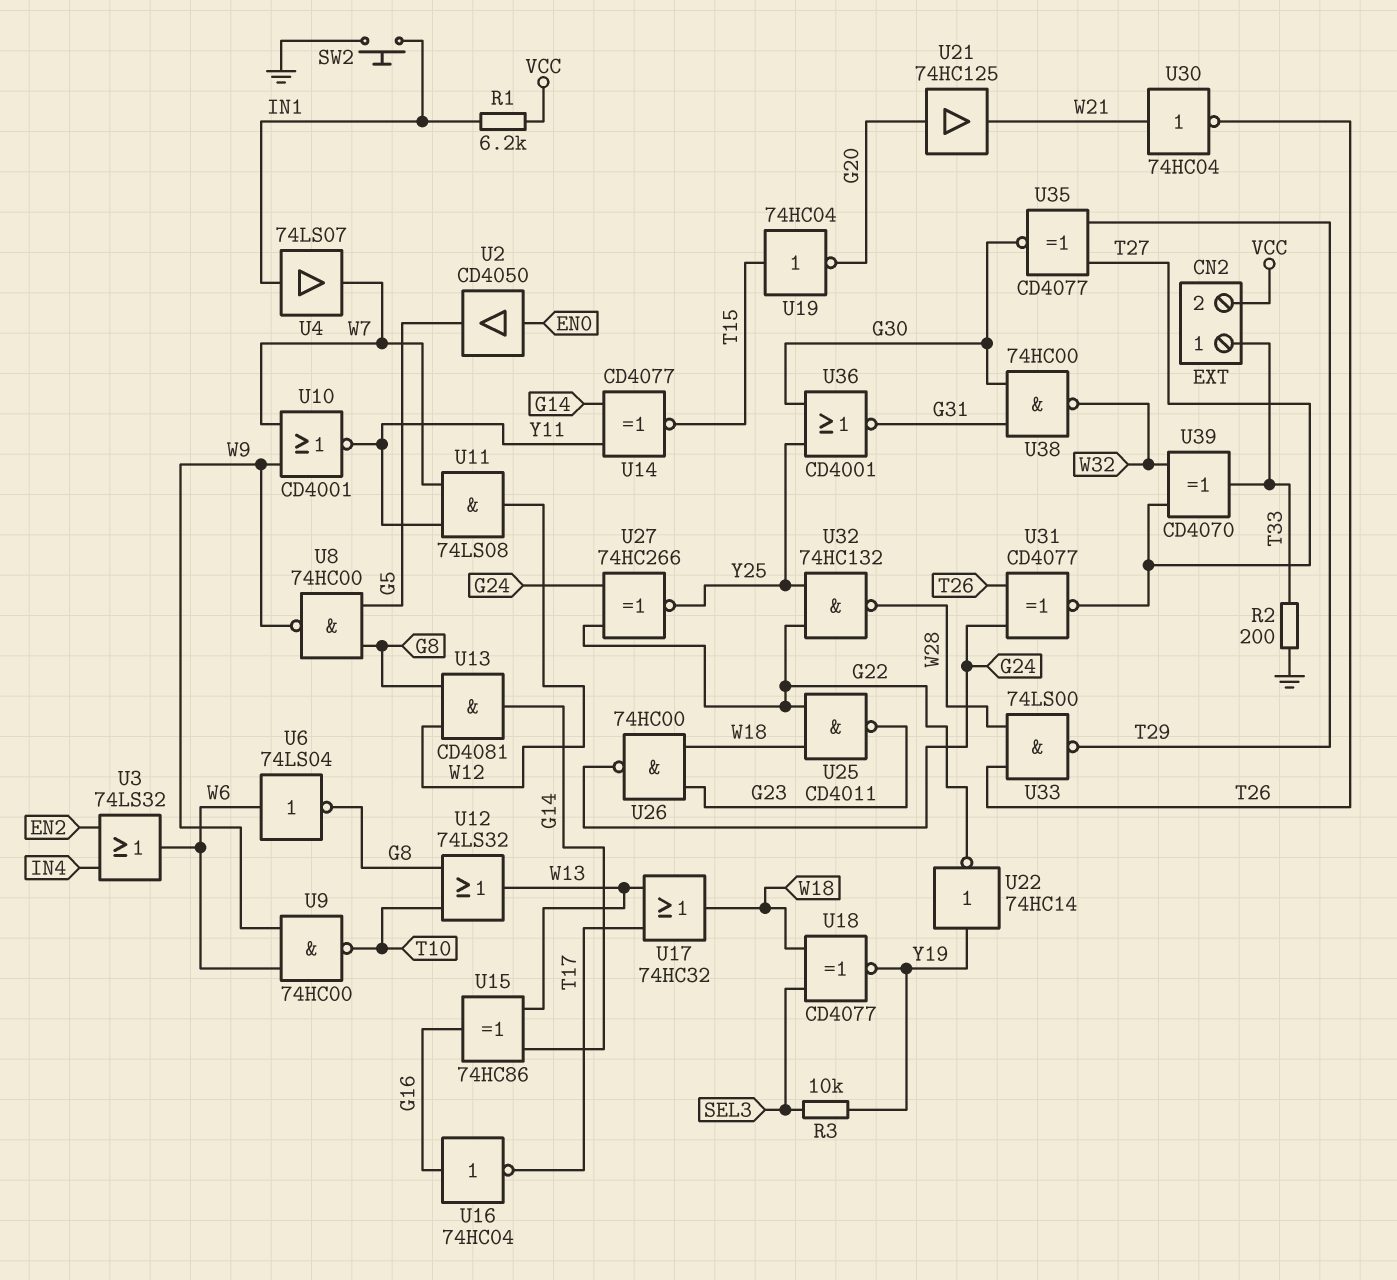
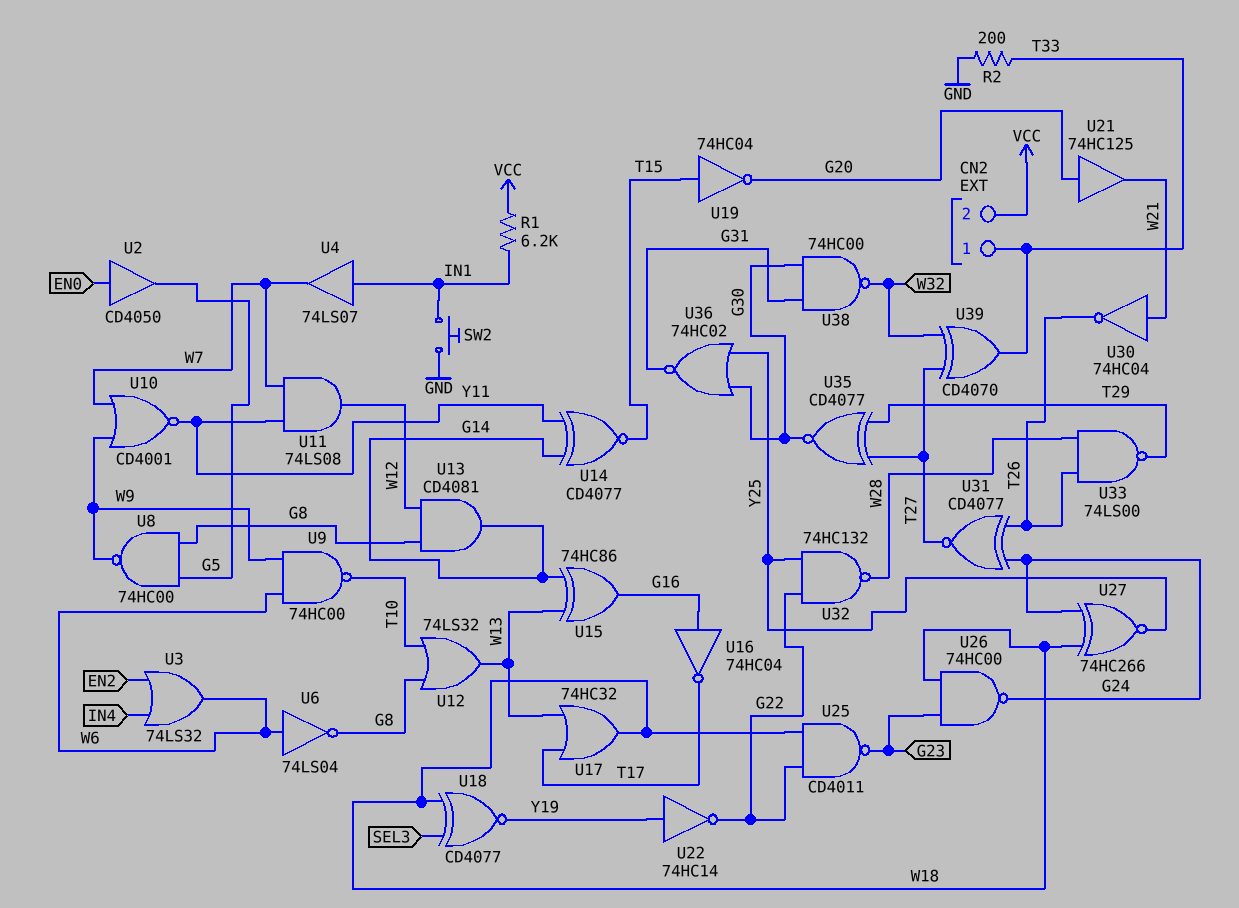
R3: 10k (SEL3, Y19) -> none
U27: XNOR 74HC266 (in G22, in G24, out Y25) -> XNOR 74HC266 (in G24, in W18, out Y25)
U36: NOR CD4001 (in G30, in Y25, out G31) -> NOR 74HC02 (in G30, in Y25, out G31)

